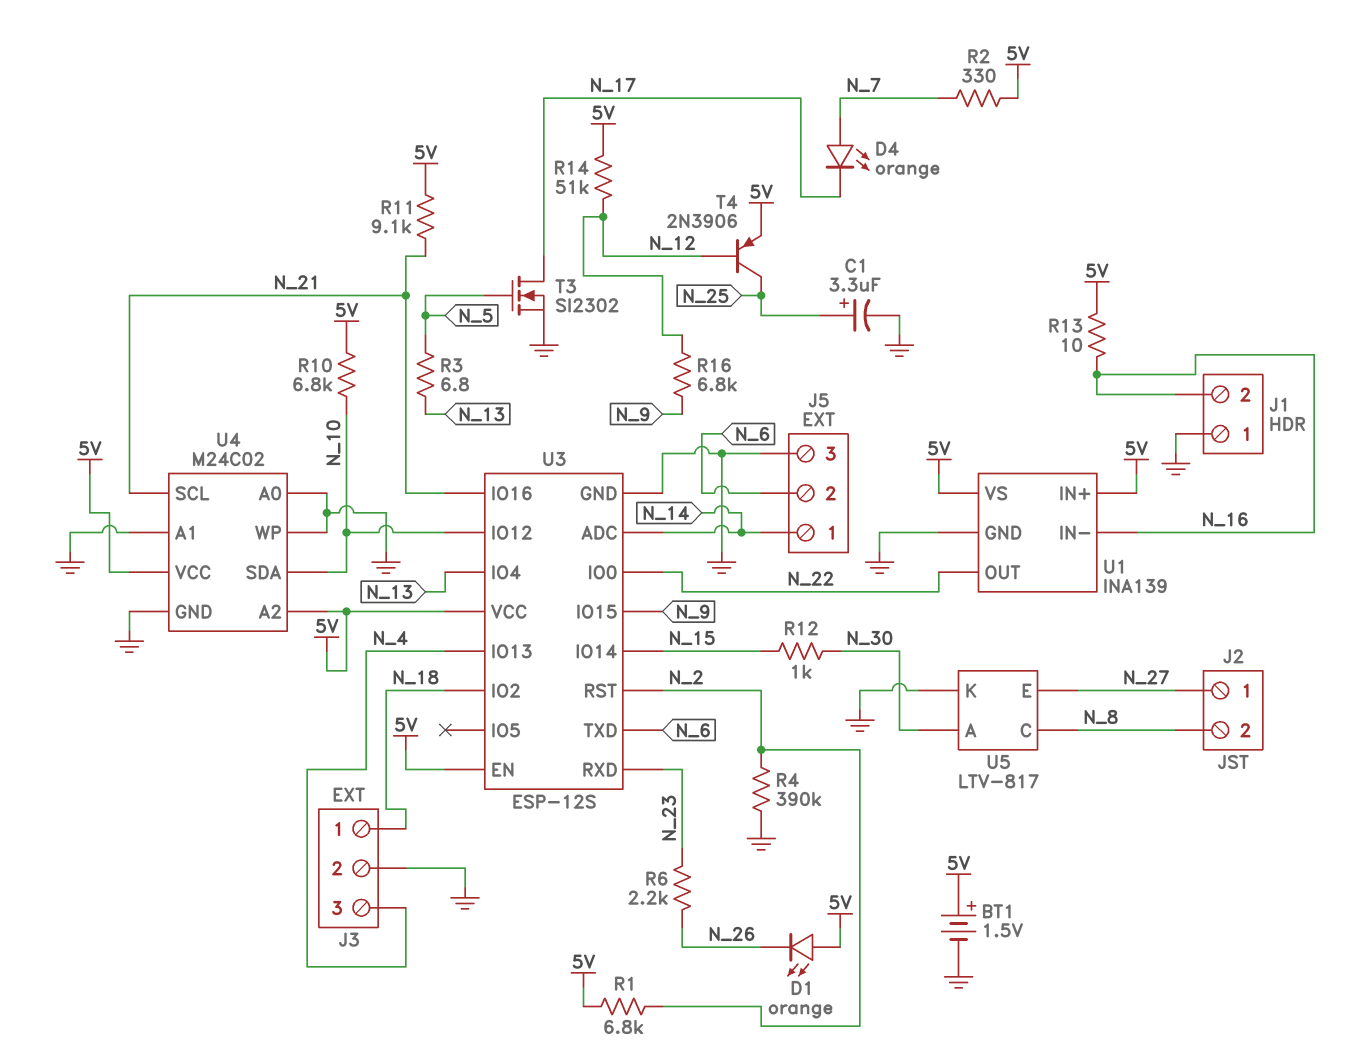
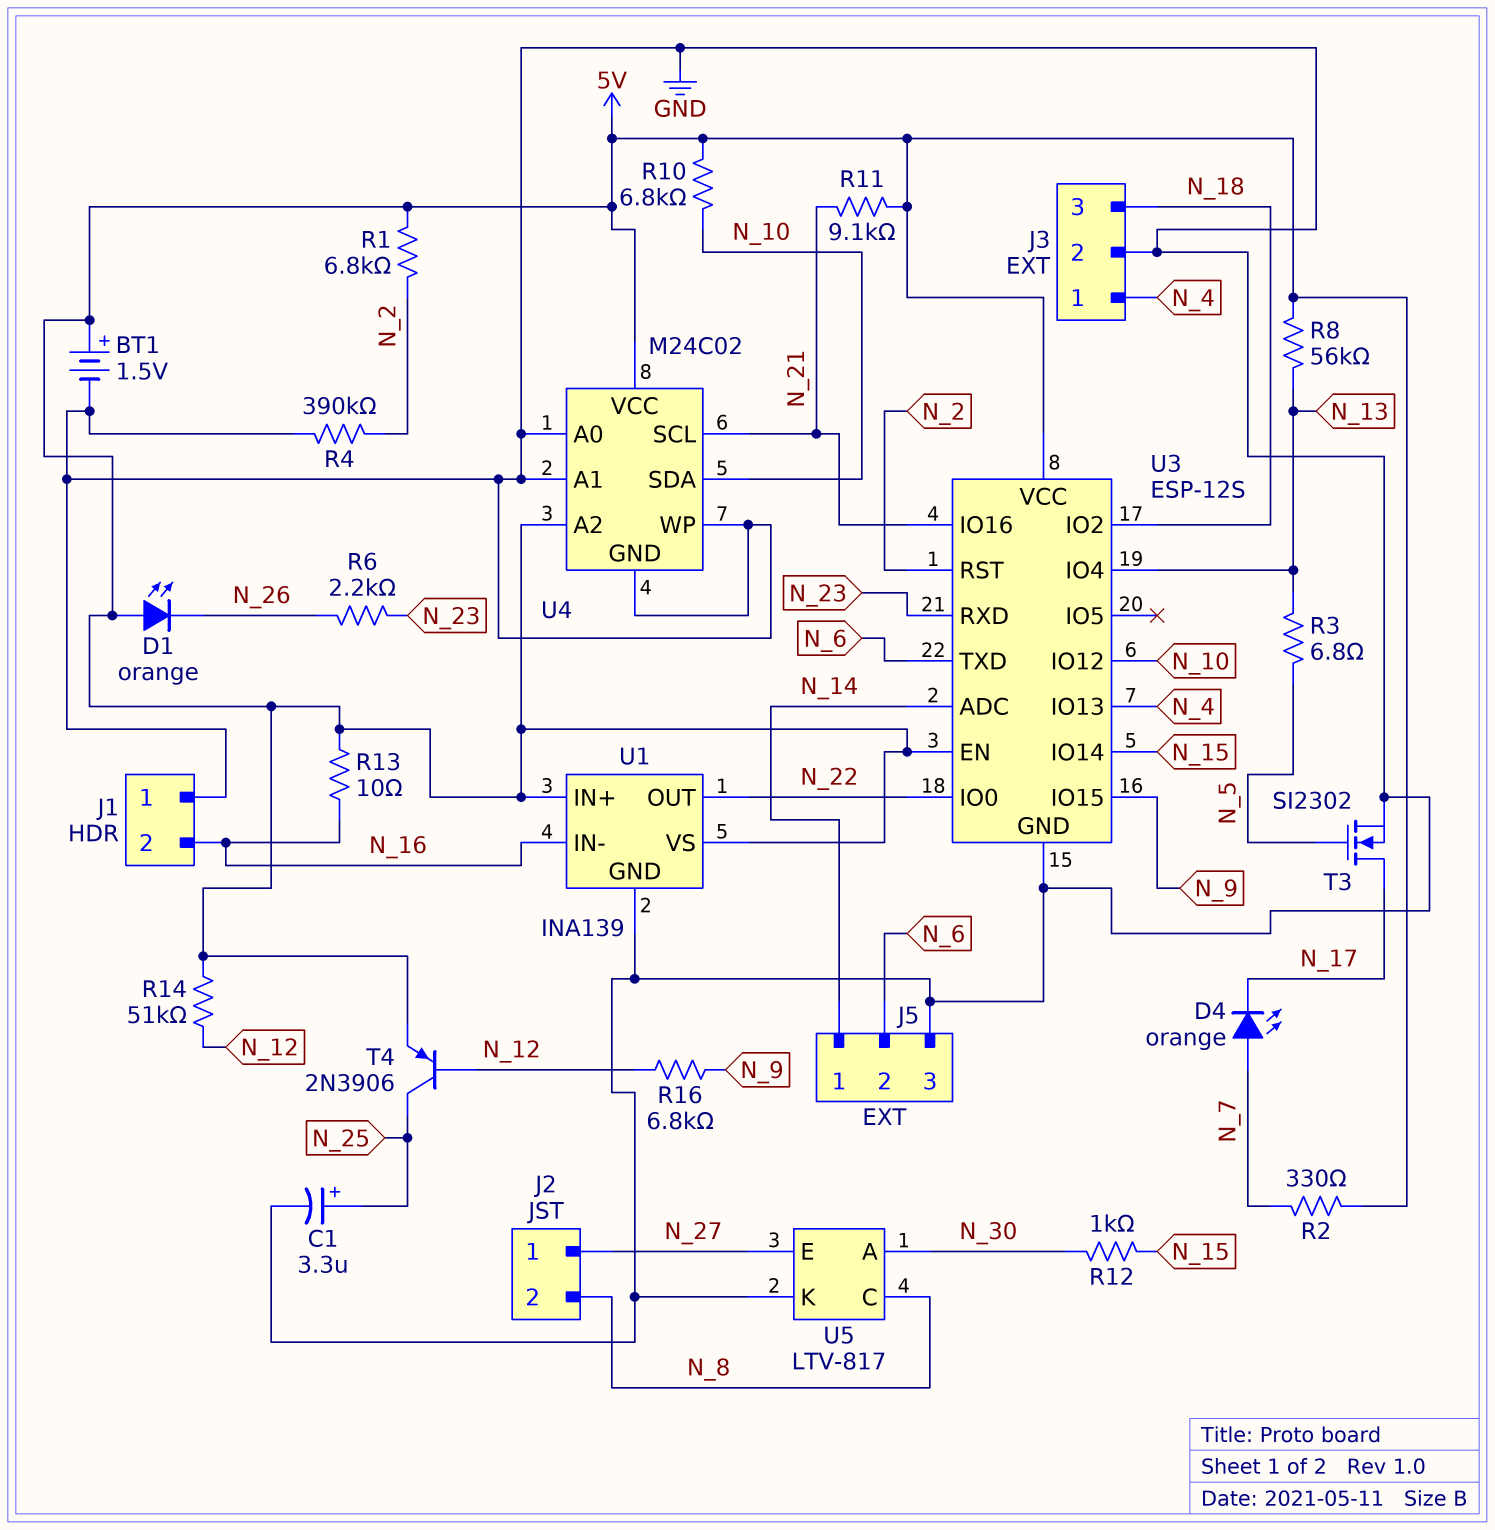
J3 pin 1: N_18 -> N_4
J3 pin 3: N_4 -> N_18
R8: none -> 56k (5V, N_13)

